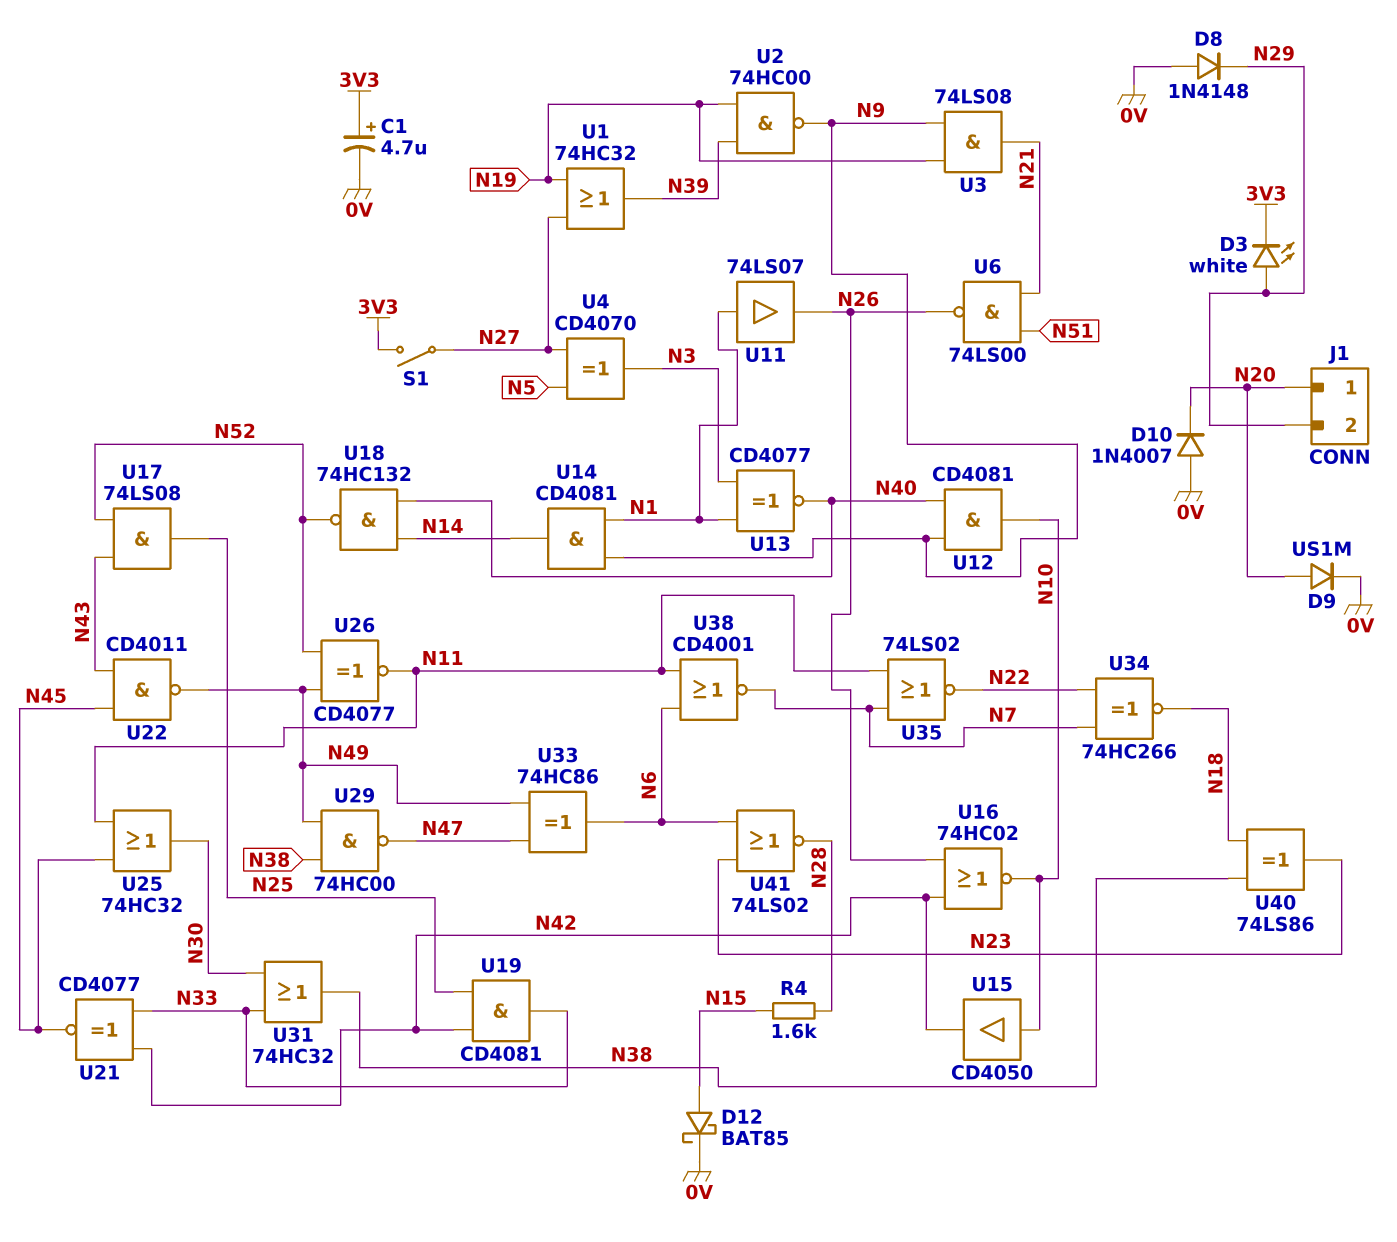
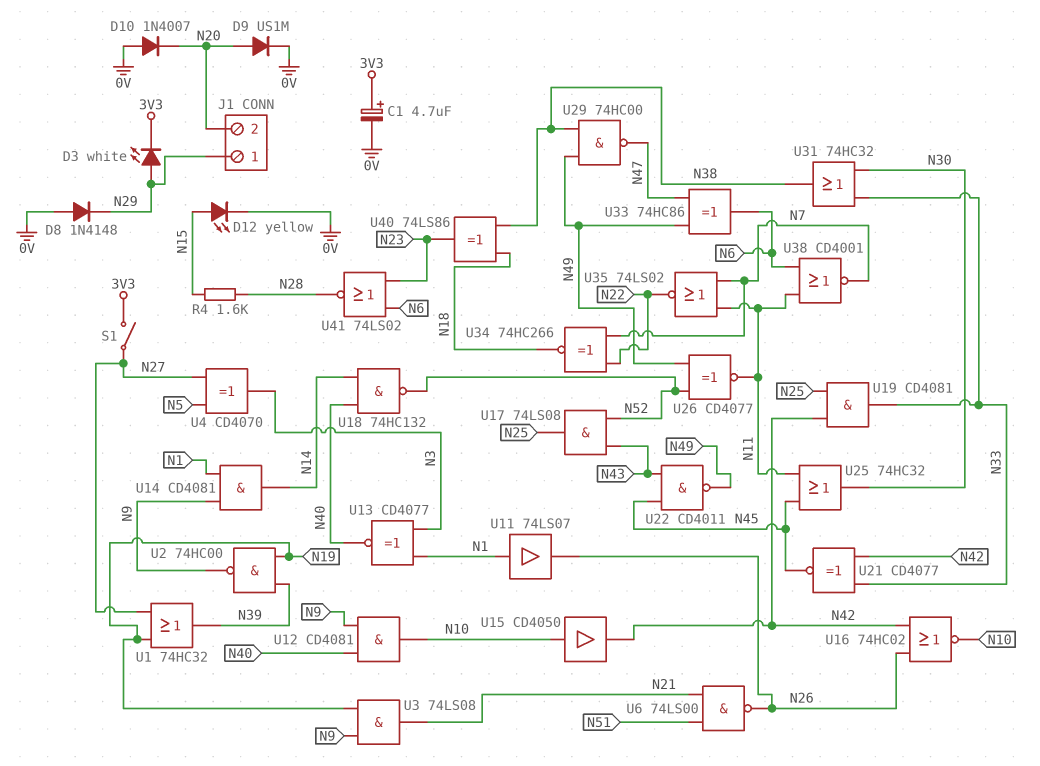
D12: schottky BAT85 (A N15, K 0V) -> LED yellow (A N15, K 0V)
J1 pin 1: N20 -> N29
J1 pin 2: N29 -> N20

